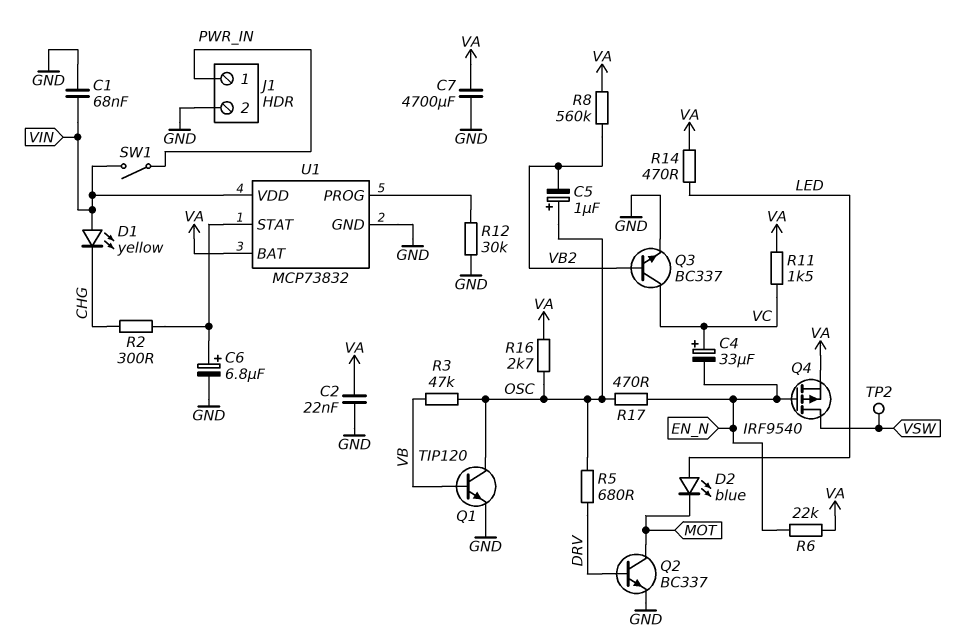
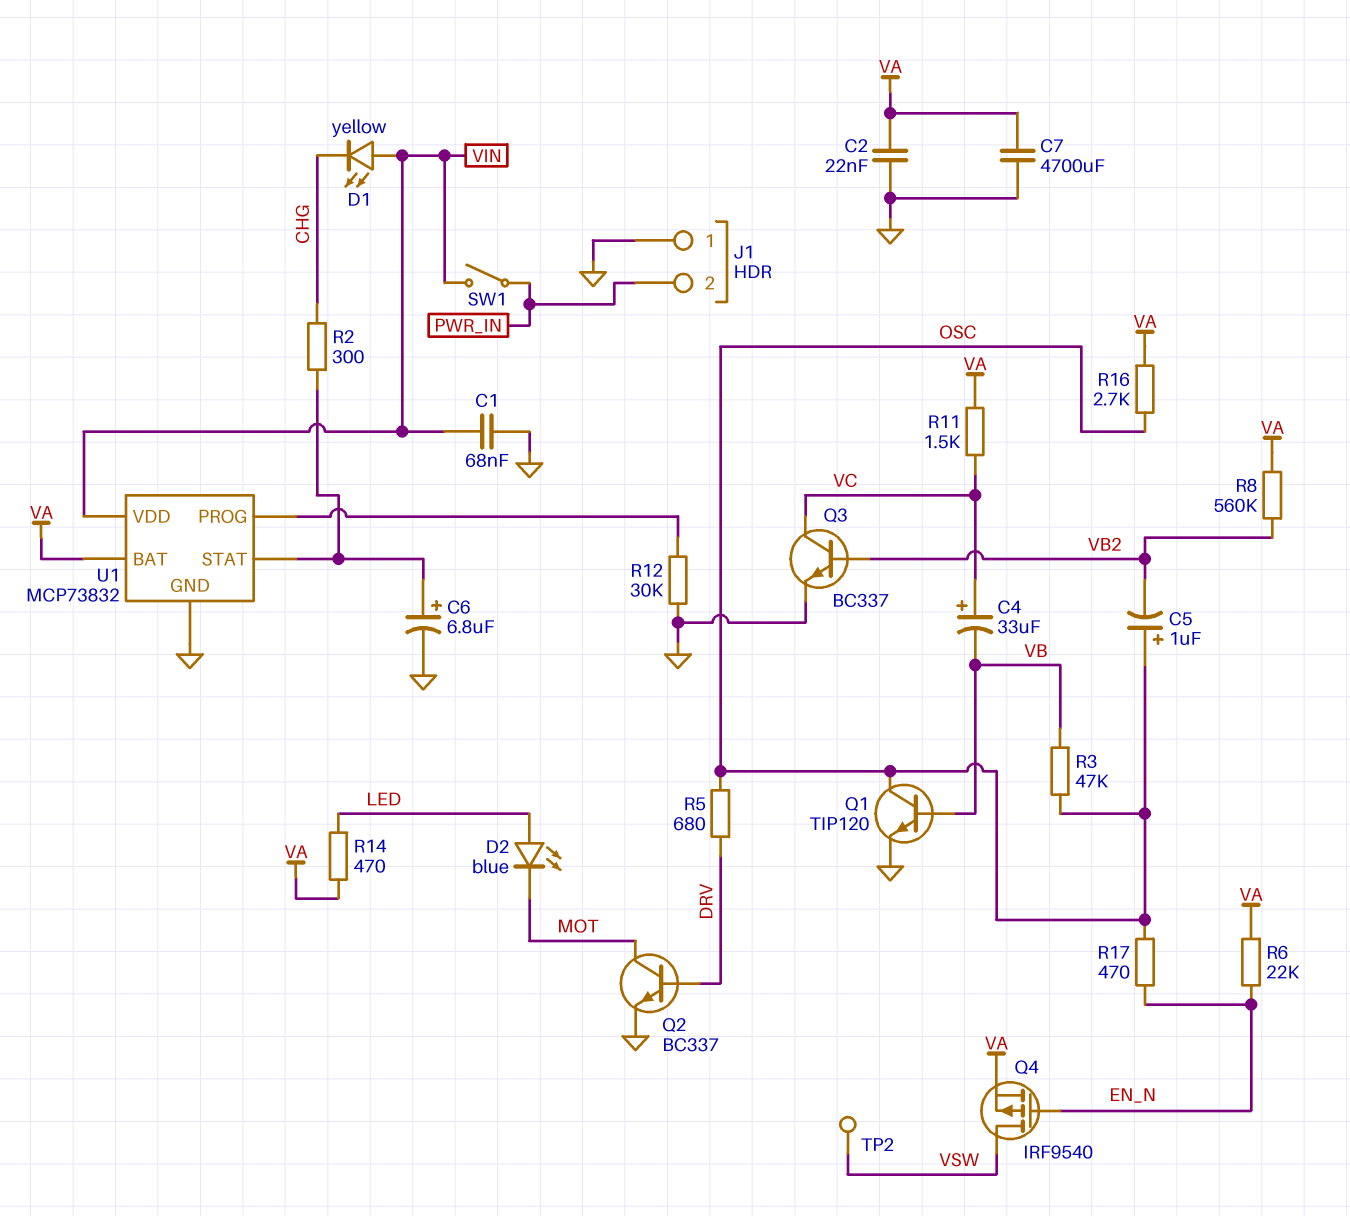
C4: 33uF (plus VC, minus EN_N) -> 33uF (plus VC, minus VB)
J1 pin 1: PWR_IN -> GND
J1 pin 2: GND -> PWR_IN

